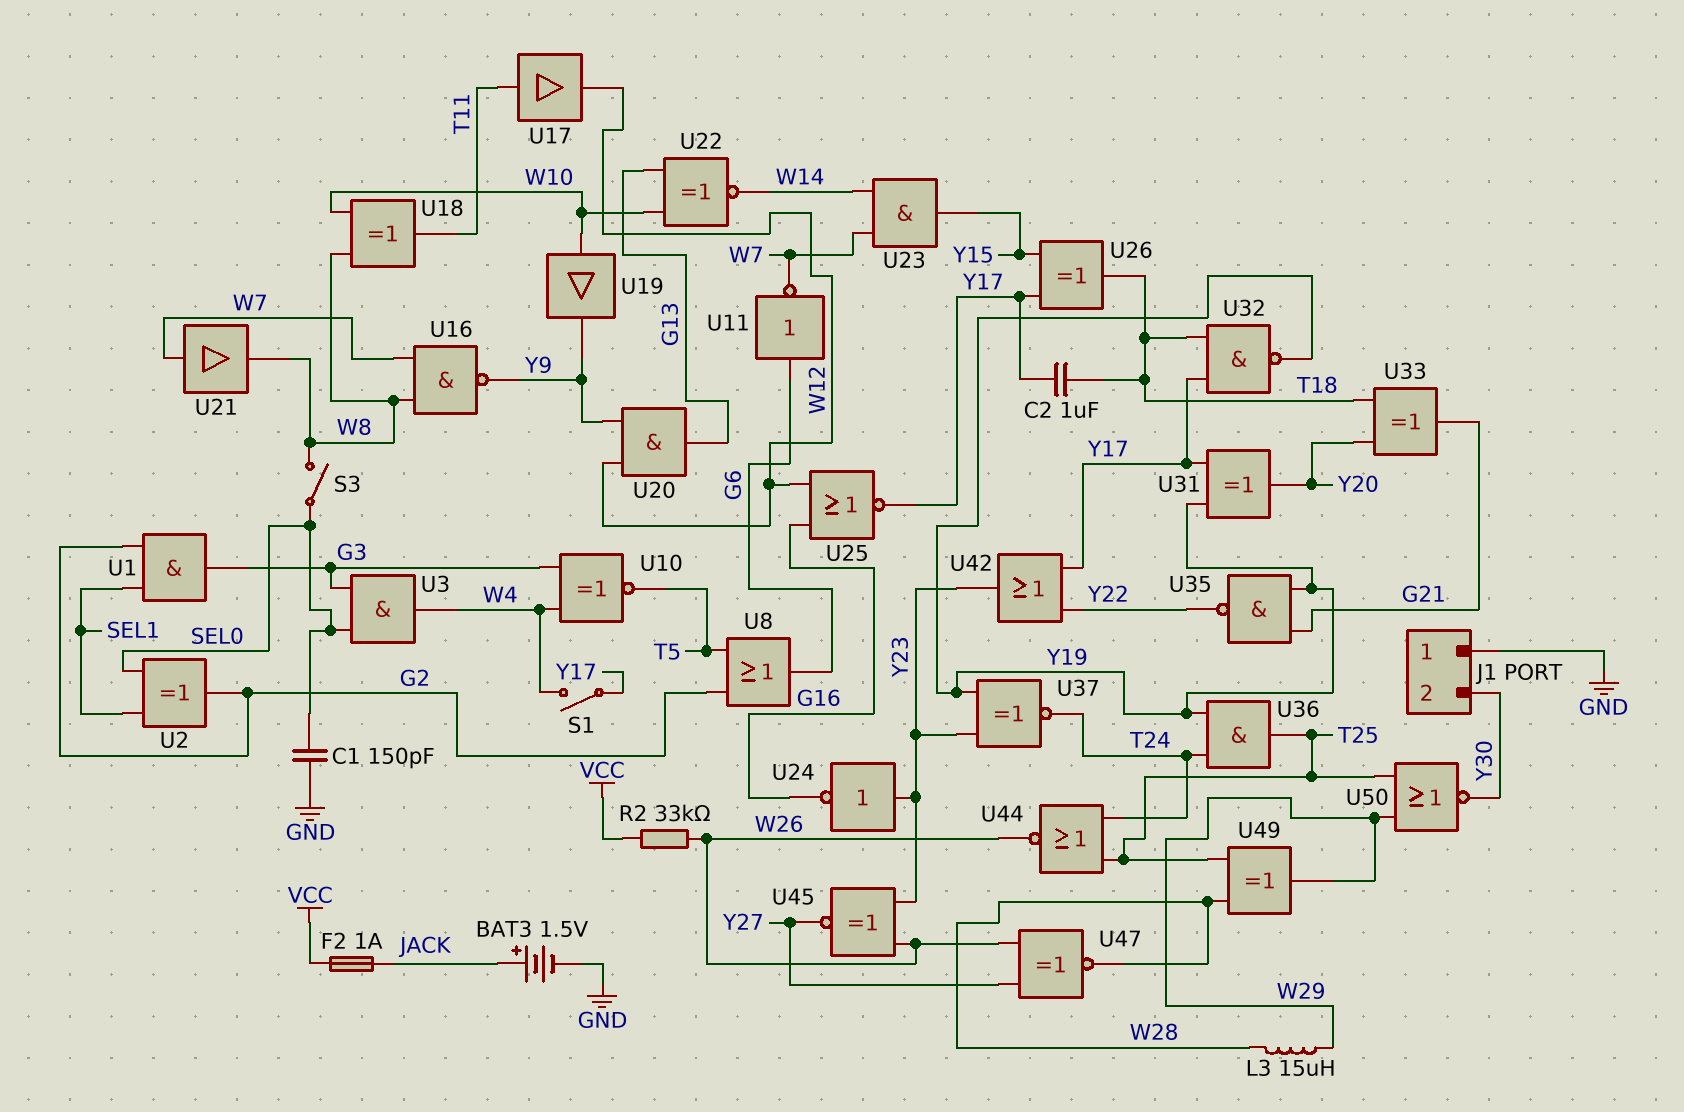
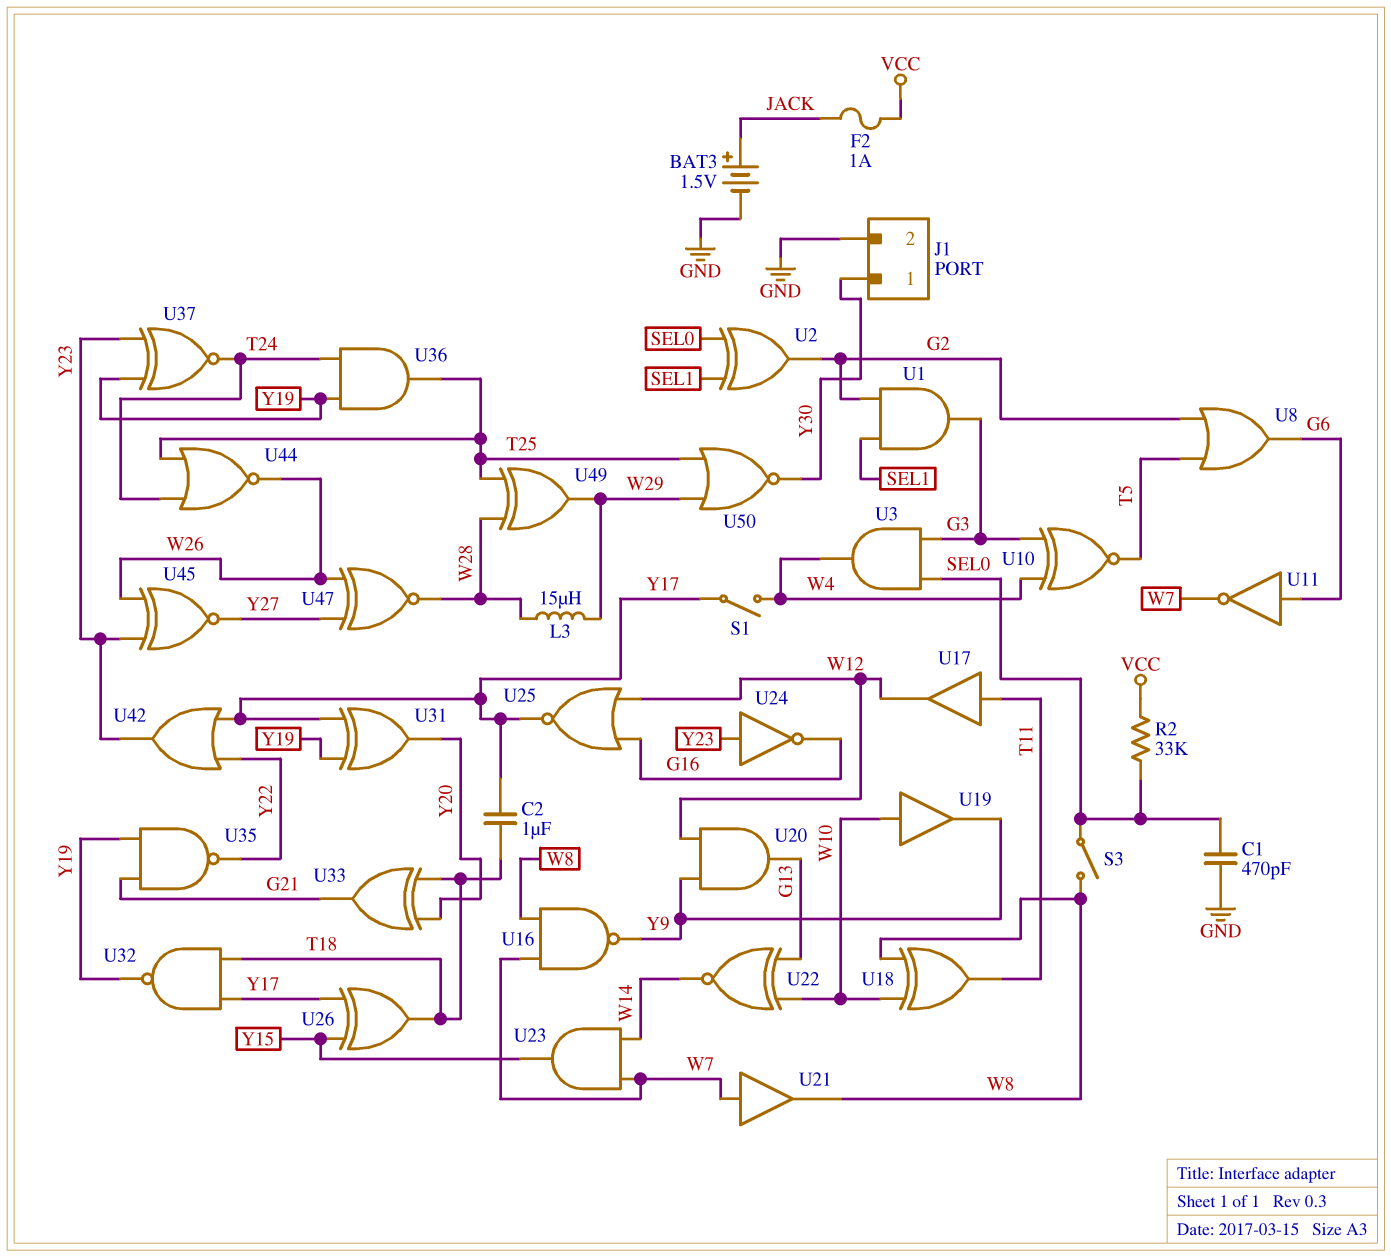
C1: 150pF (GND, SEL0) -> 470pF (GND, SEL0)
J1 pin 1: GND -> Y30
J1 pin 2: Y30 -> GND
R2: 33k (VCC, W26) -> 33k (SEL0, VCC)

